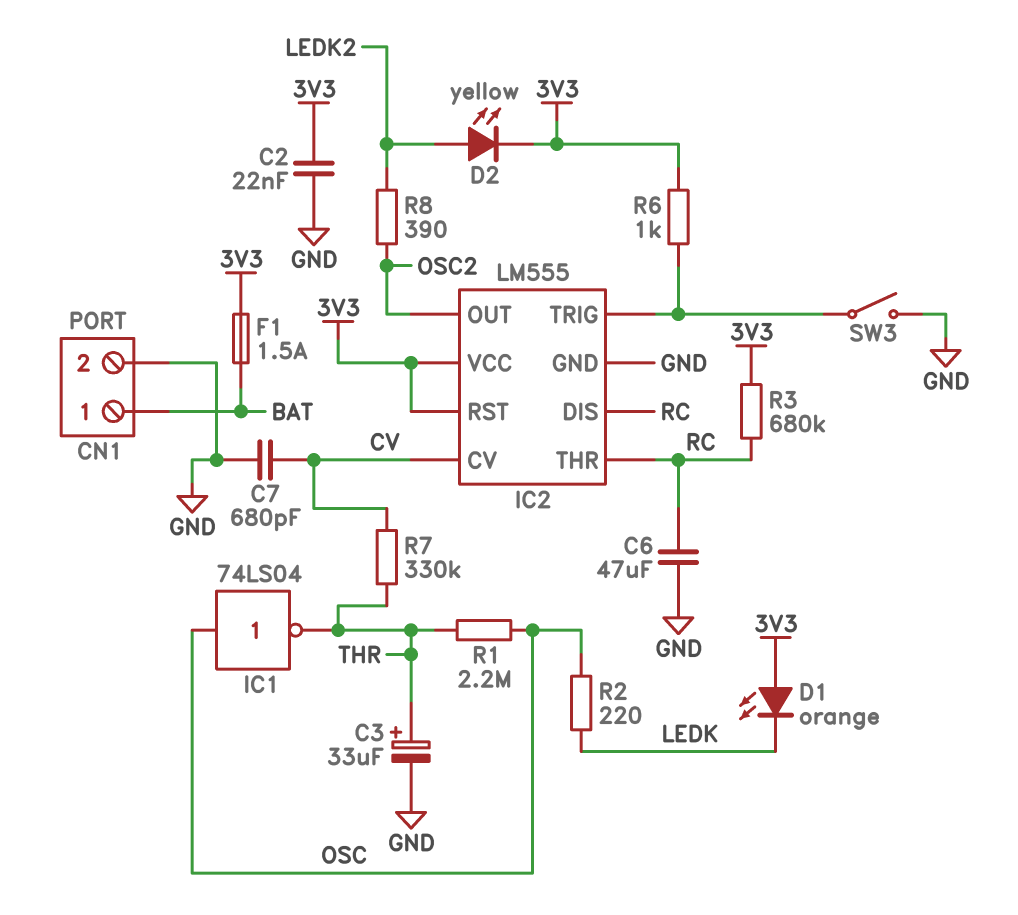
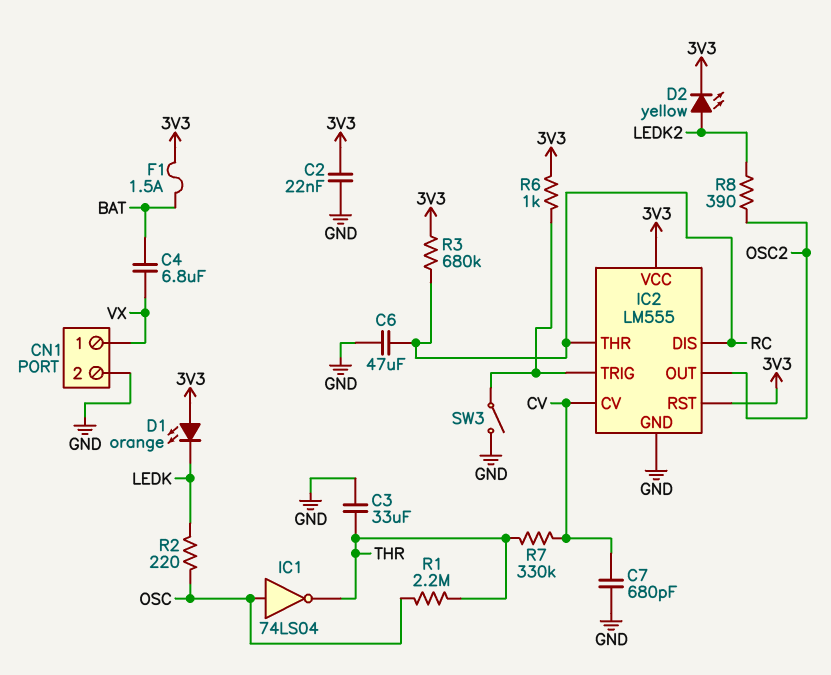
C3: 33uF (plus THR, minus GND) -> 33uF (GND, THR)
C4: none -> 6.8uF (BAT, VX)
CN1 pin 1: BAT -> VX

